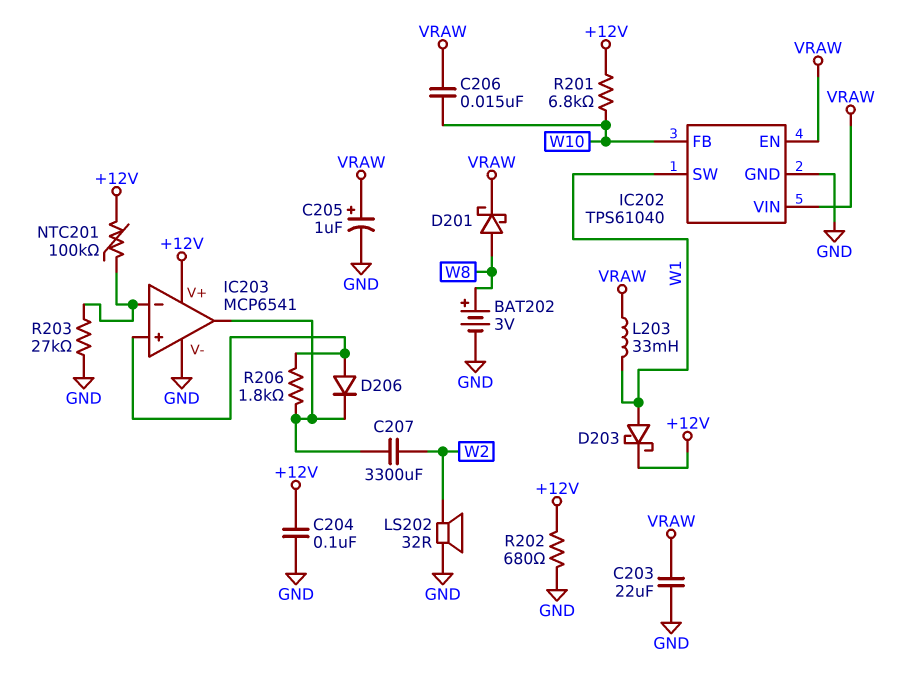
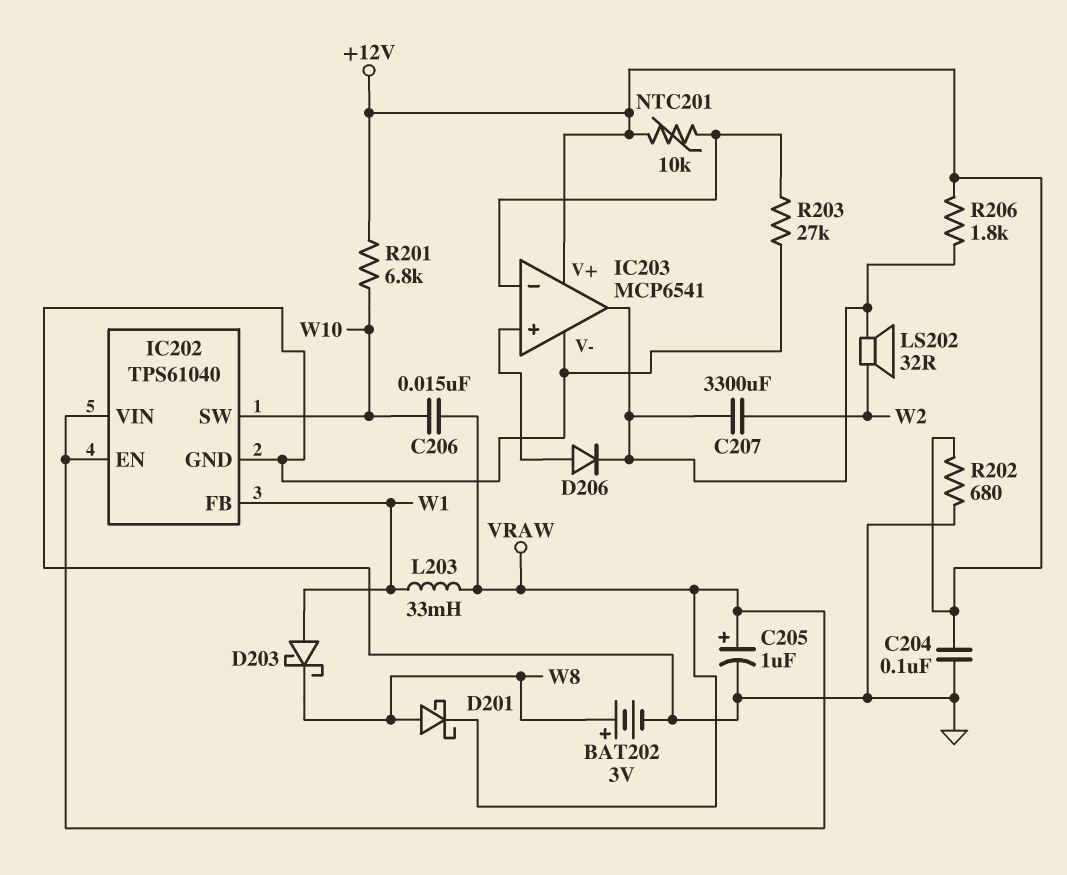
C203: 22uF (GND, VRAW) -> none
D203: schottky (A W1, K +12V) -> schottky (A W1, K W8)
IC202 pin FB: W10 -> W1
IC202 pin SW: W1 -> W10
LS202: speaker 32R (GND, W2) -> speaker 32R (IC203/out, W2)
NTC201: 100k (+12V, IC203/in-) -> 10k (+12V, IC203/in-)
R206: 1.8k (IC203/in+, IC203/out) -> 1.8k (+12V, IC203/out)

